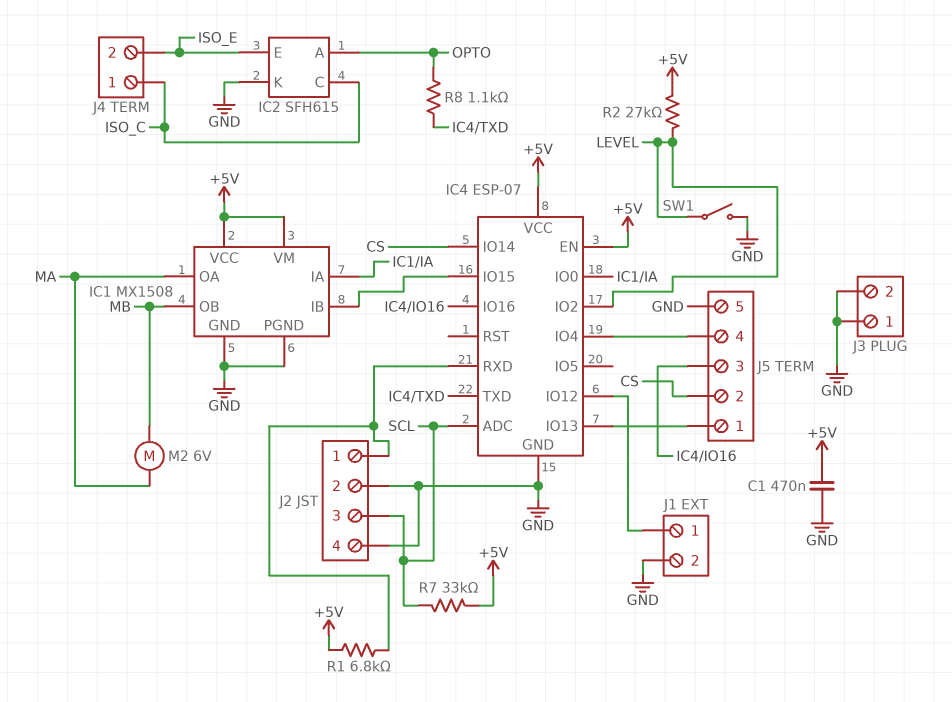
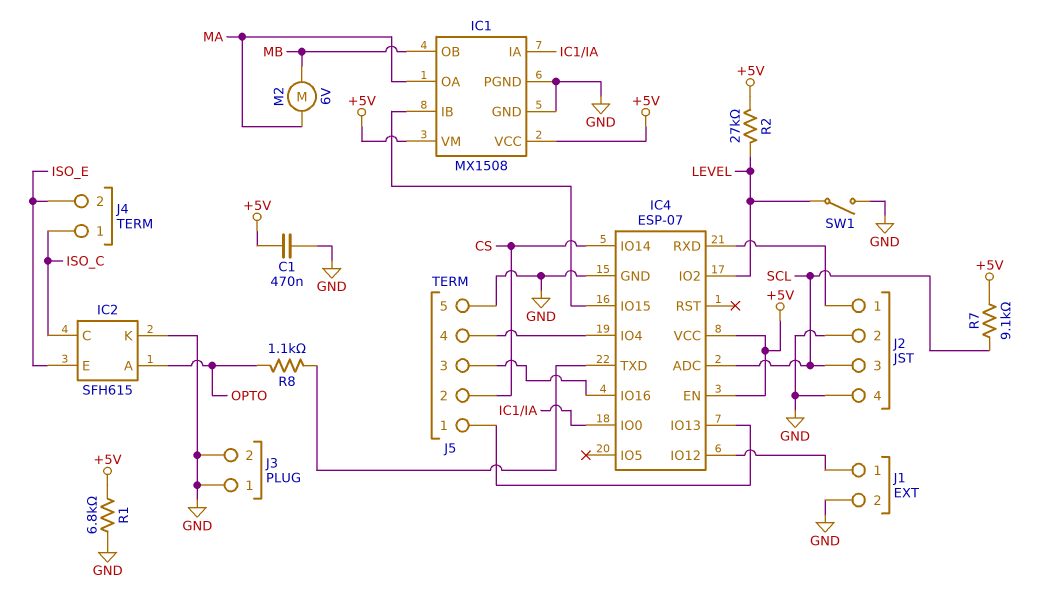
R1: 6.8k (+5V, IC4/RXD) -> 6.8k (+5V, GND)
R7: 33k (+5V, SCL) -> 9.1k (+5V, SCL)

